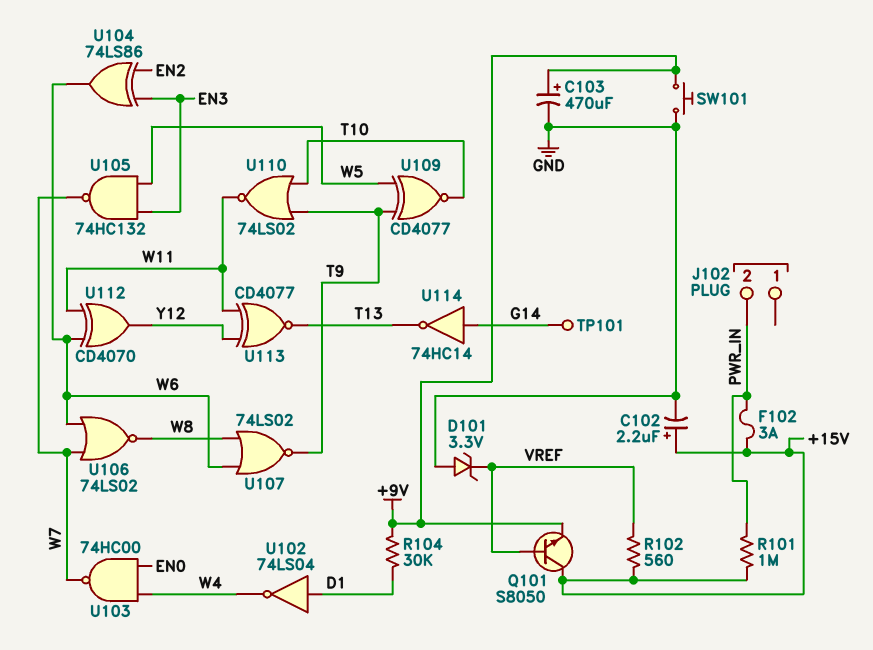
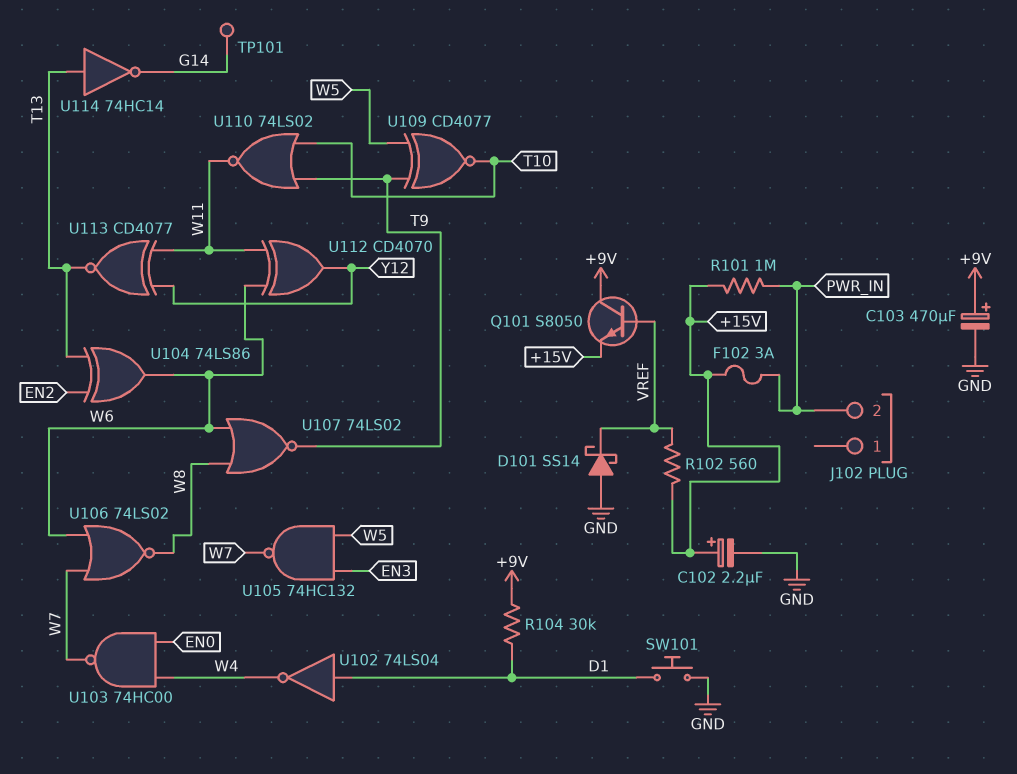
D101: zener 3.3V (A GND, K VREF) -> schottky SS14 (A GND, K VREF)
Q101: NPN S8050 (B VREF, C +15V, E +9V) -> NPN S8050 (B VREF, C +9V, E +15V)
SW101: button (+9V, GND) -> button (D1, GND)
U104: XOR 74LS86 (in EN2, in EN3, out W6) -> XOR 74LS86 (in EN2, in T13, out W6)
U114: NOT 74HC14 (in G14, out T13) -> NOT 74HC14 (in T13, out G14)

